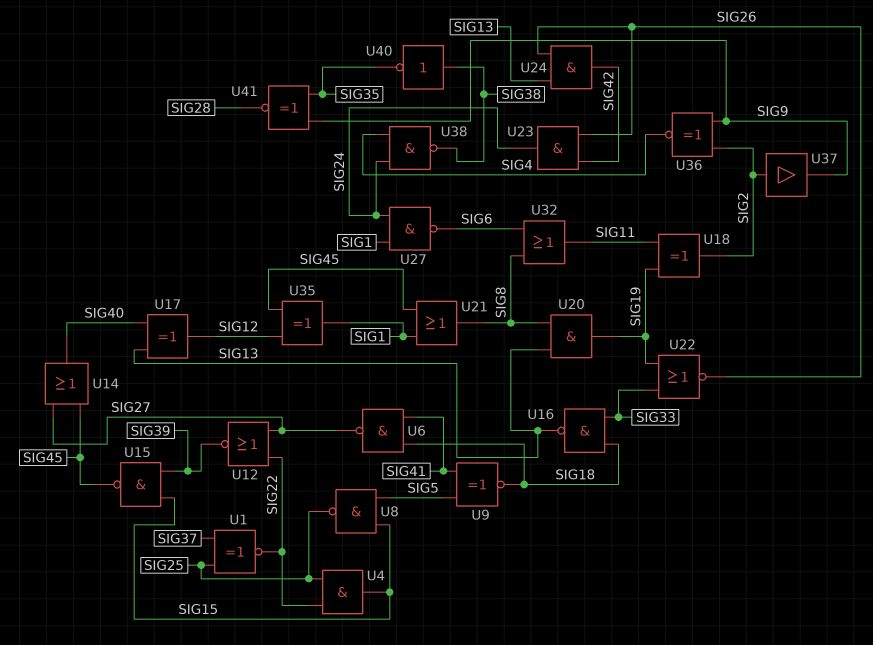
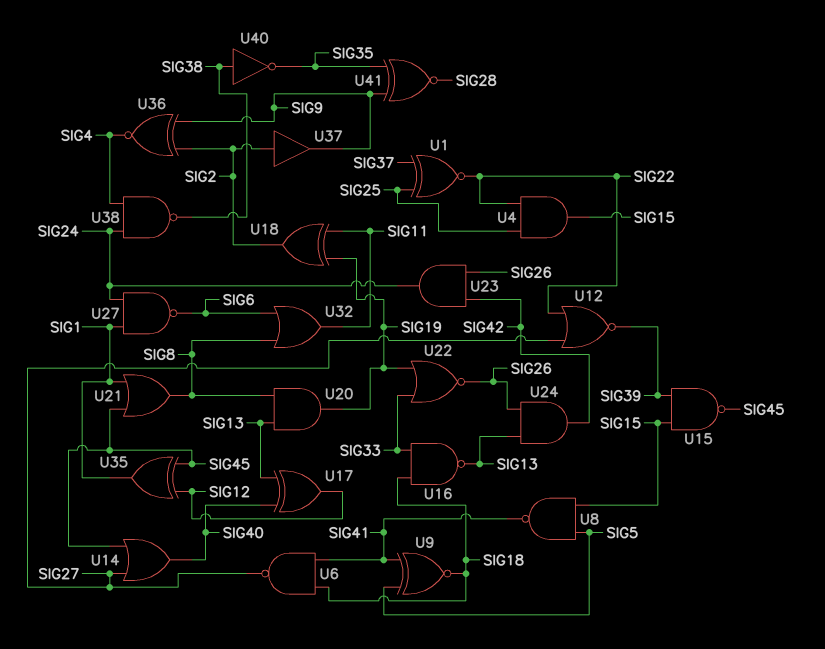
U8: NAND (in SIG5, in SIG15, out SIG25) -> NAND (in SIG5, in SIG15, out SIG41)

